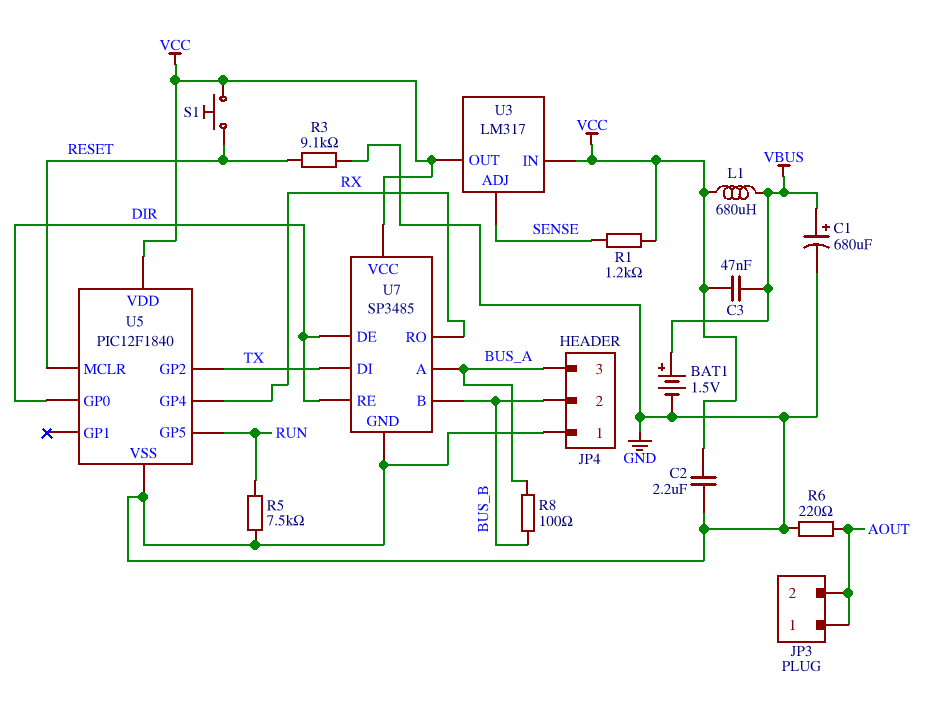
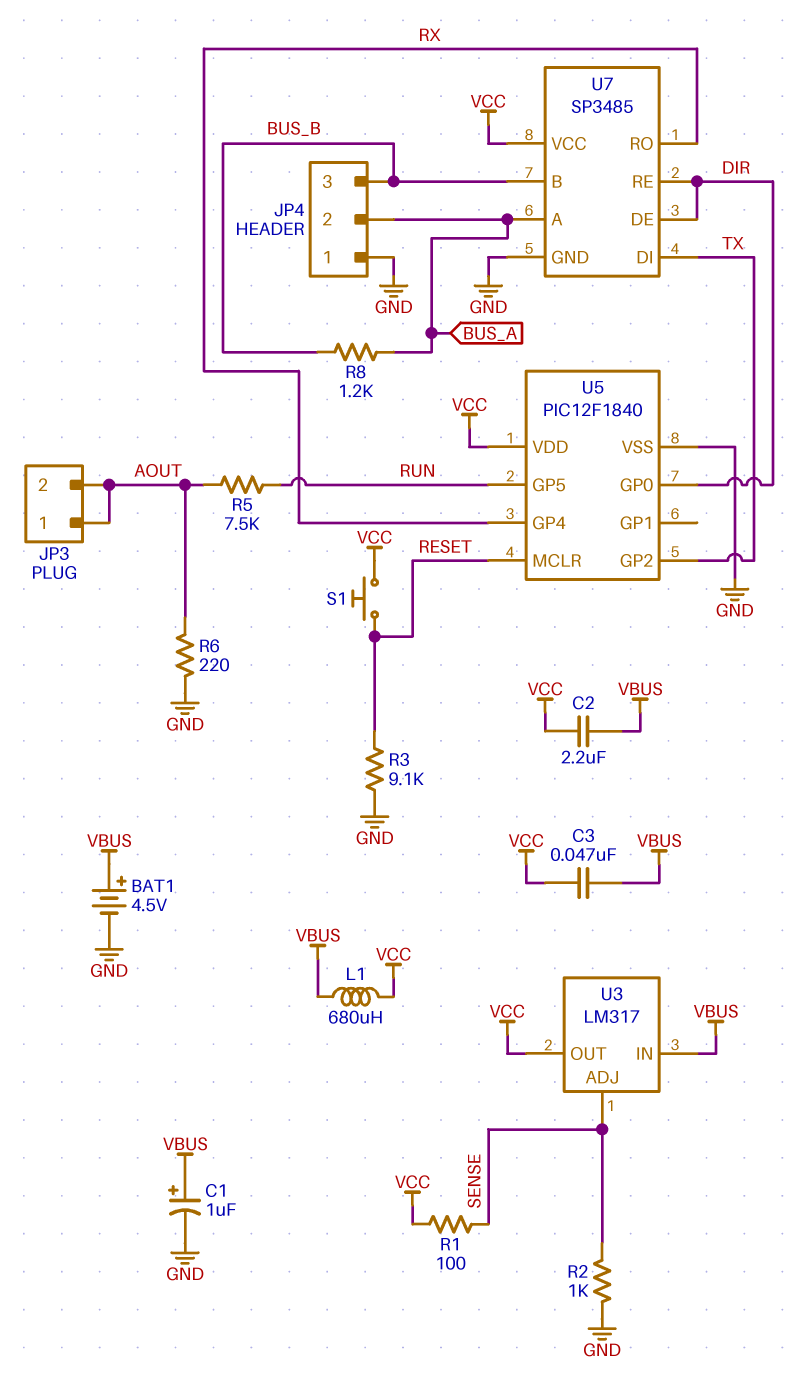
BAT1: 1.5V (plus VBUS, minus GND) -> 4.5V (plus VBUS, minus GND)
C1: 680uF (plus VBUS, minus GND) -> 1uF (plus VBUS, minus GND)
C2: 2.2uF (GND, VCC) -> 2.2uF (VBUS, VCC)
JP4 pin 2: BUS_B -> BUS_A
JP4 pin 3: BUS_A -> BUS_B
R1: 1.2k (SENSE, VCC) -> 100 (SENSE, VCC)
R2: none -> 1k (GND, SENSE)
R5: 7.5k (GND, RUN) -> 7.5k (AOUT, RUN)
R8: 100 (BUS_A, BUS_B) -> 1.2k (BUS_A, BUS_B)
U3 pin IN: VCC -> VBUS

